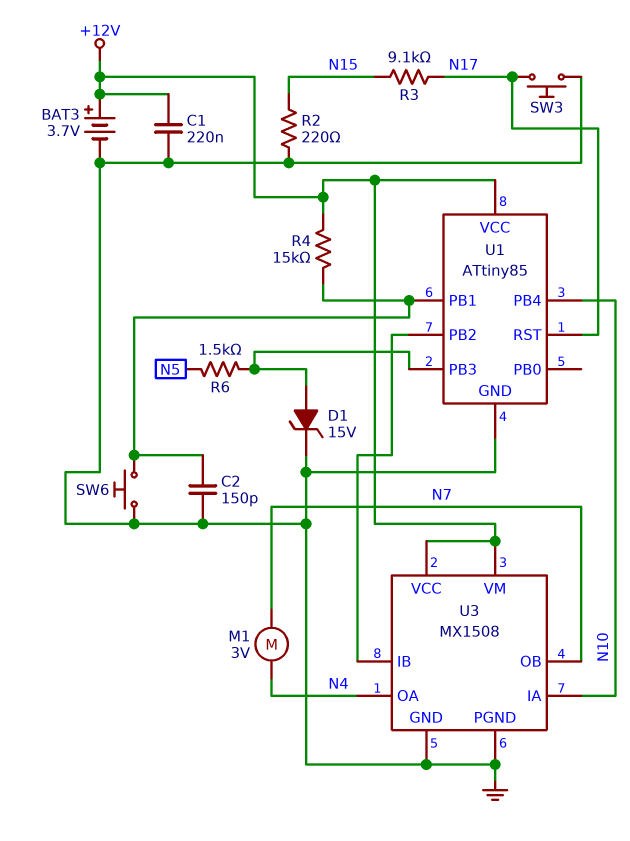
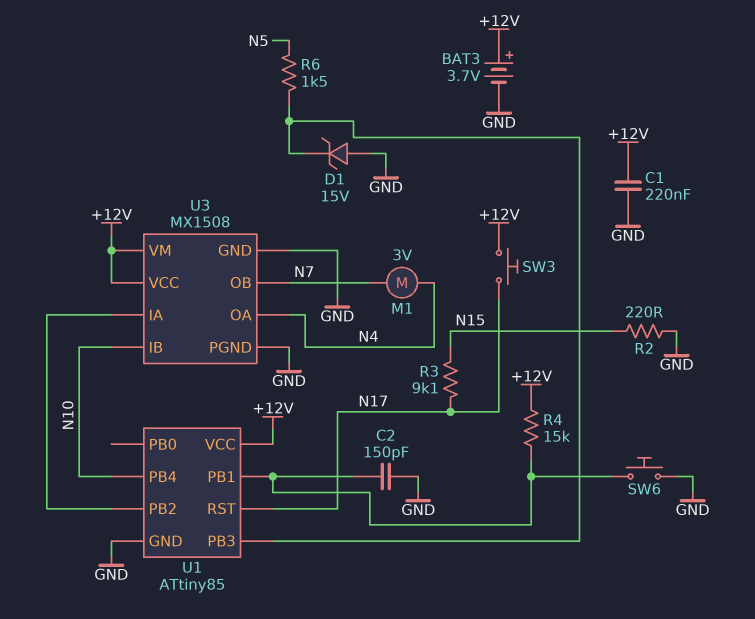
D1: zener 15V (A U1/PB3, K GND) -> zener 15V (A GND, K U1/PB3)
SW3: button (GND, N17) -> button (+12V, N17)
U3 pin IA: N10 -> U1/PB2
U3 pin IB: U1/PB2 -> N10

